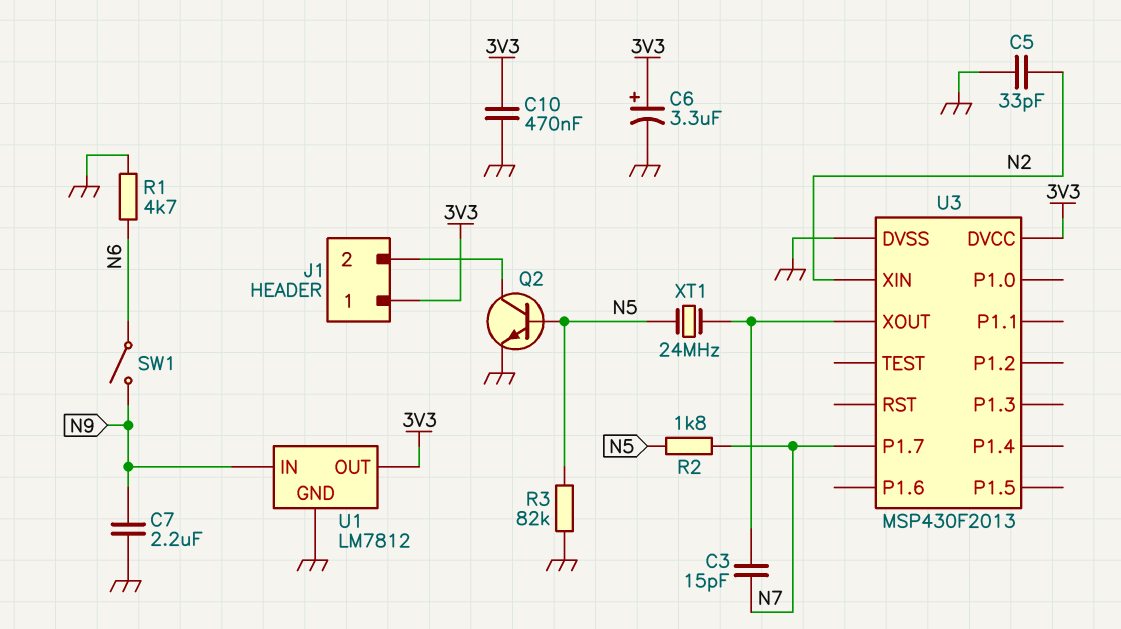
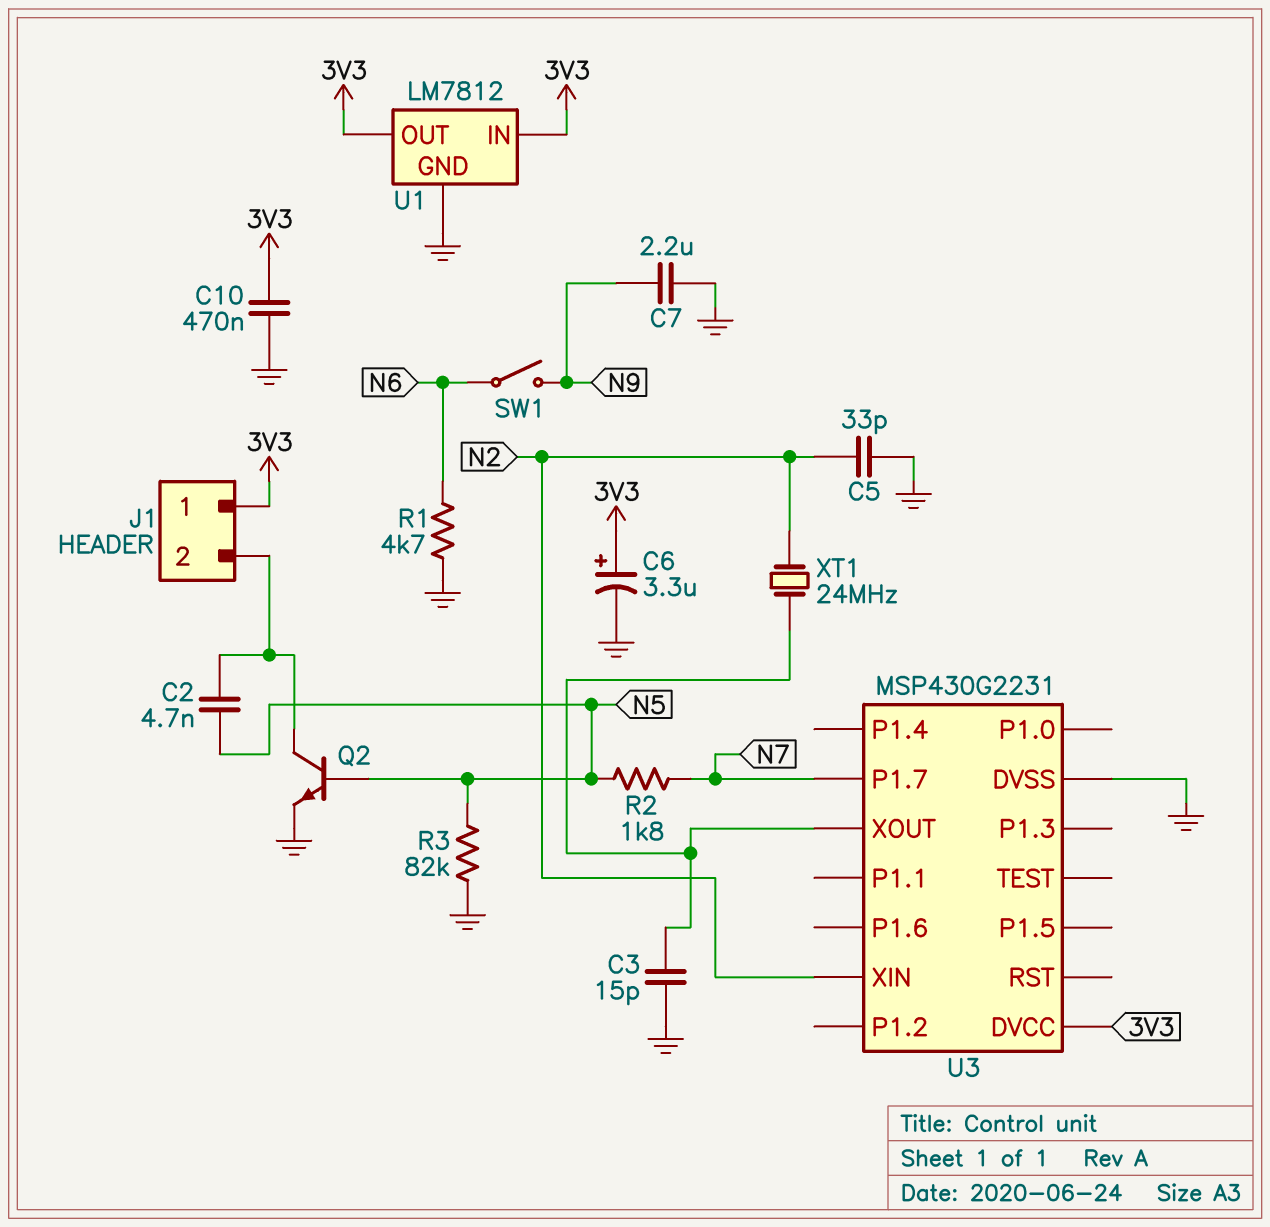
C2: none -> 4.7nF (J1/2, N5)
C3: 15pF (N7, U3/XOUT) -> 15pF (GND, U3/XOUT)
U1 pin IN: N9 -> 3V3
U3: MSP430F2013 -> MSP430G2231
XT1: 24MHz (N5, U3/XOUT) -> 24MHz (N2, U3/XOUT)

